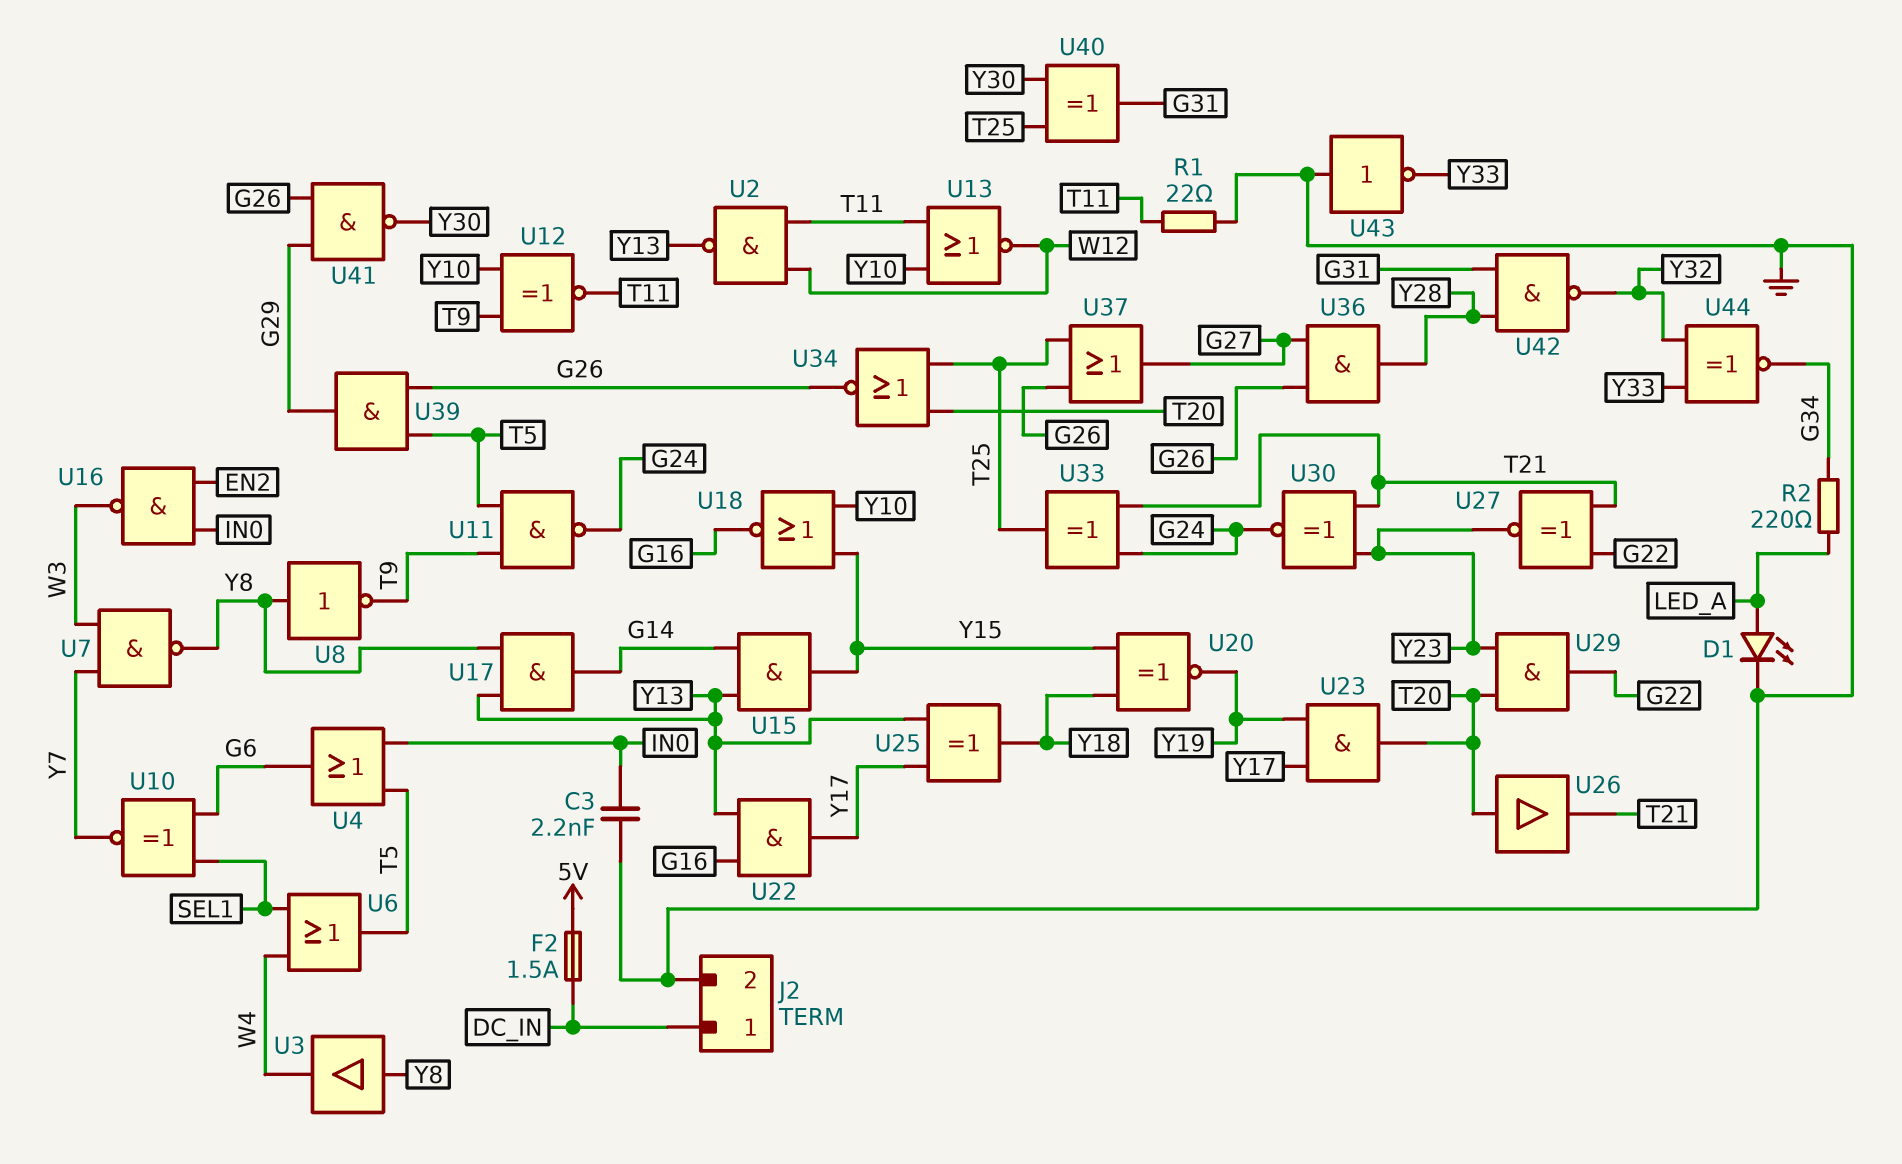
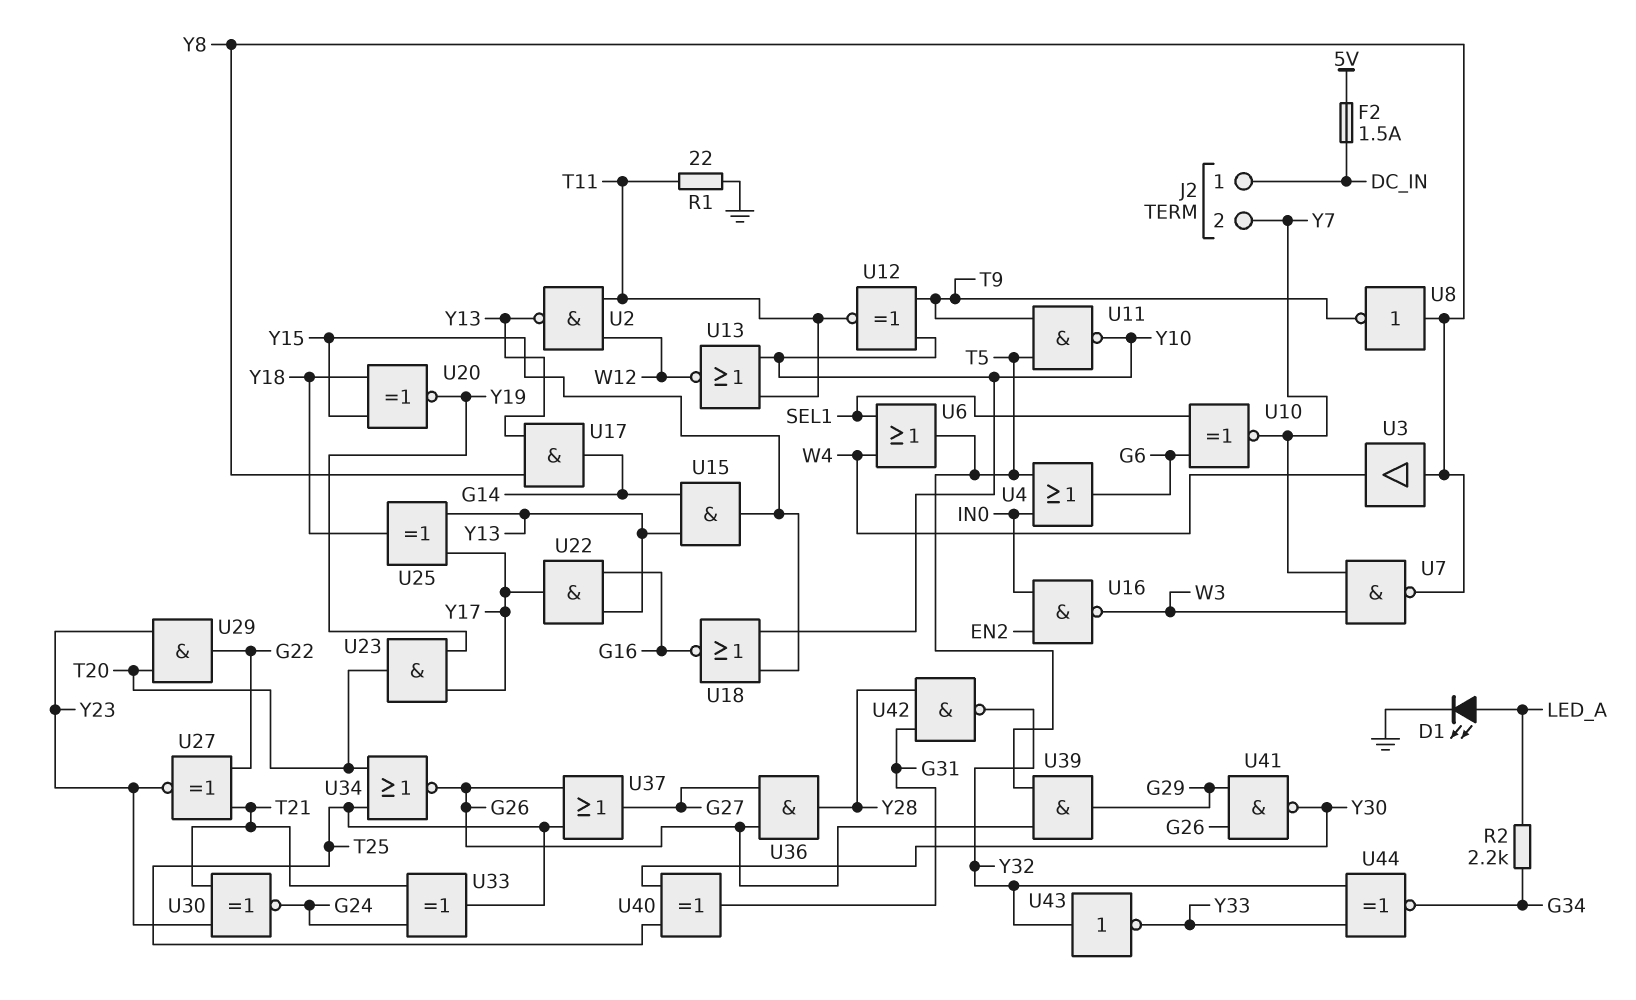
C3: 2.2nF (GND, IN0) -> none
J2 pin 2: GND -> Y7
R2: 220 (G34, LED_A) -> 2.2k (G34, LED_A)
U11: NAND (in T5, in T9, out G24) -> NAND (in T5, in T9, out Y10)
U26: buffer (in T20, out T21) -> none
U43: NOT (in GND, out Y33) -> NOT (in Y32, out Y33)

